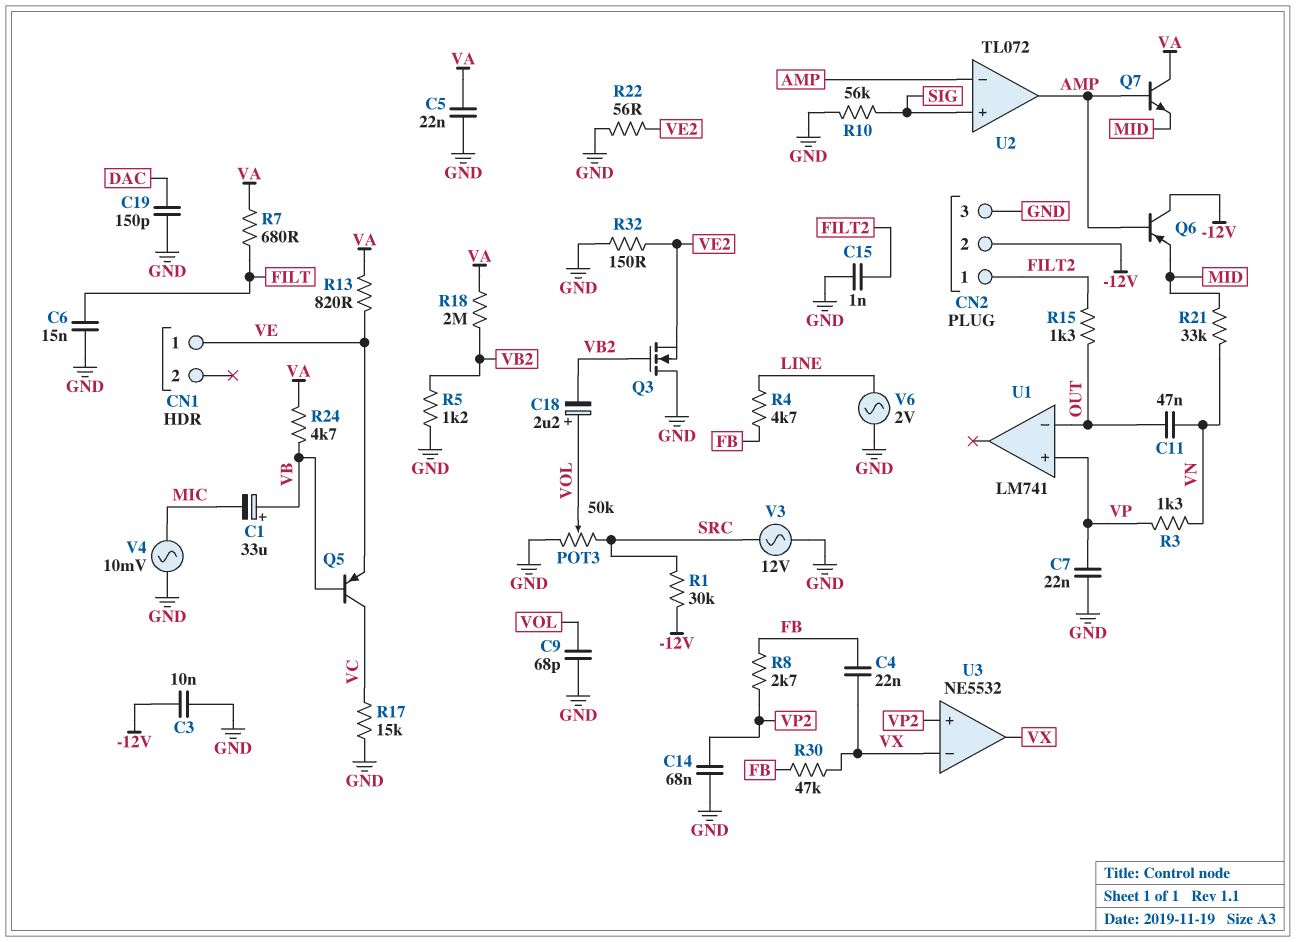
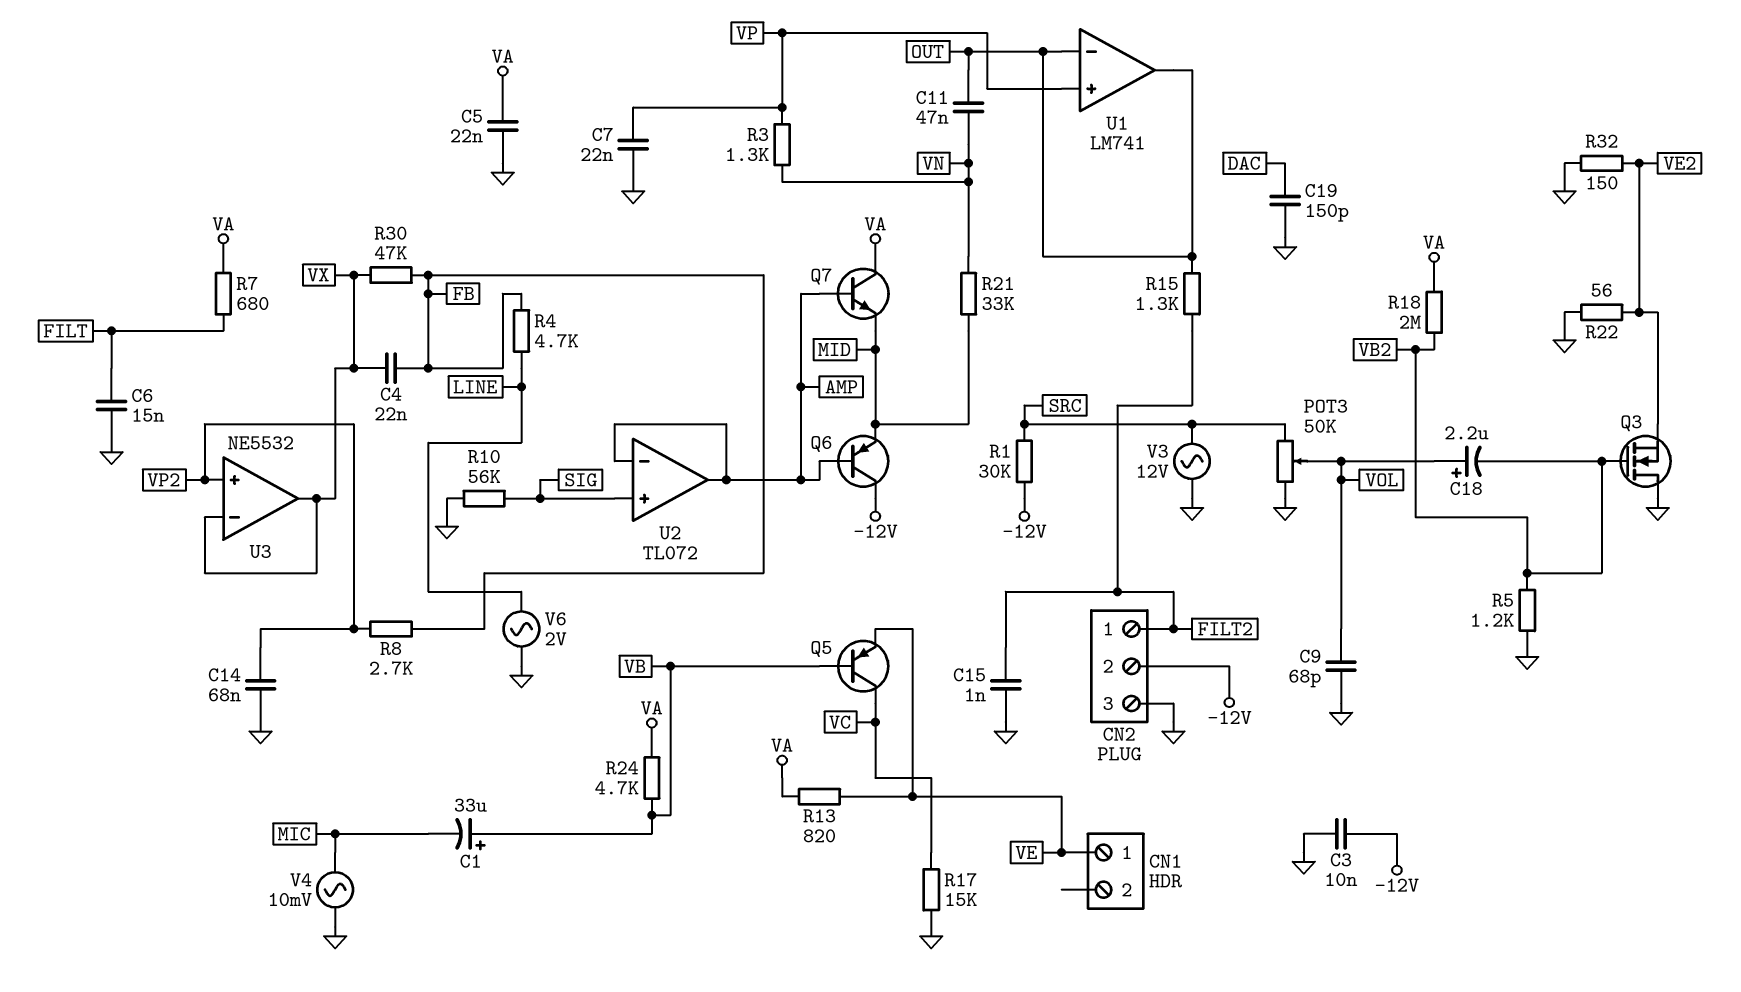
U1 pin out: none -> OUT

